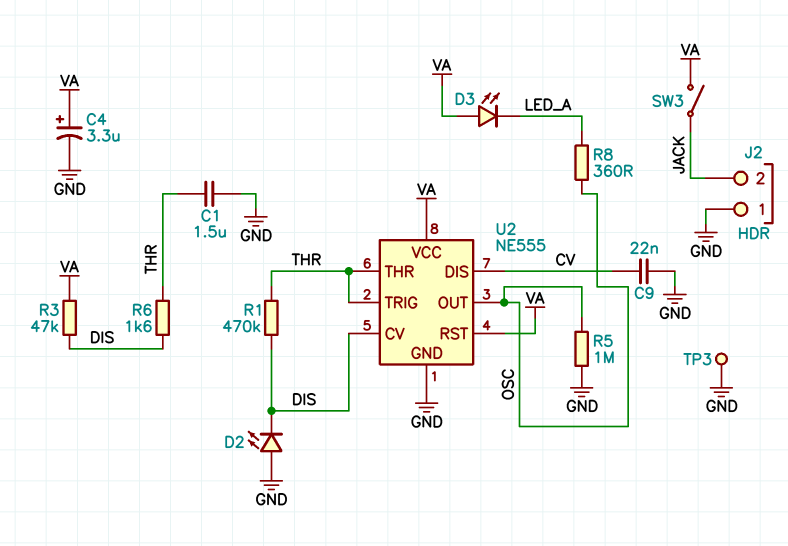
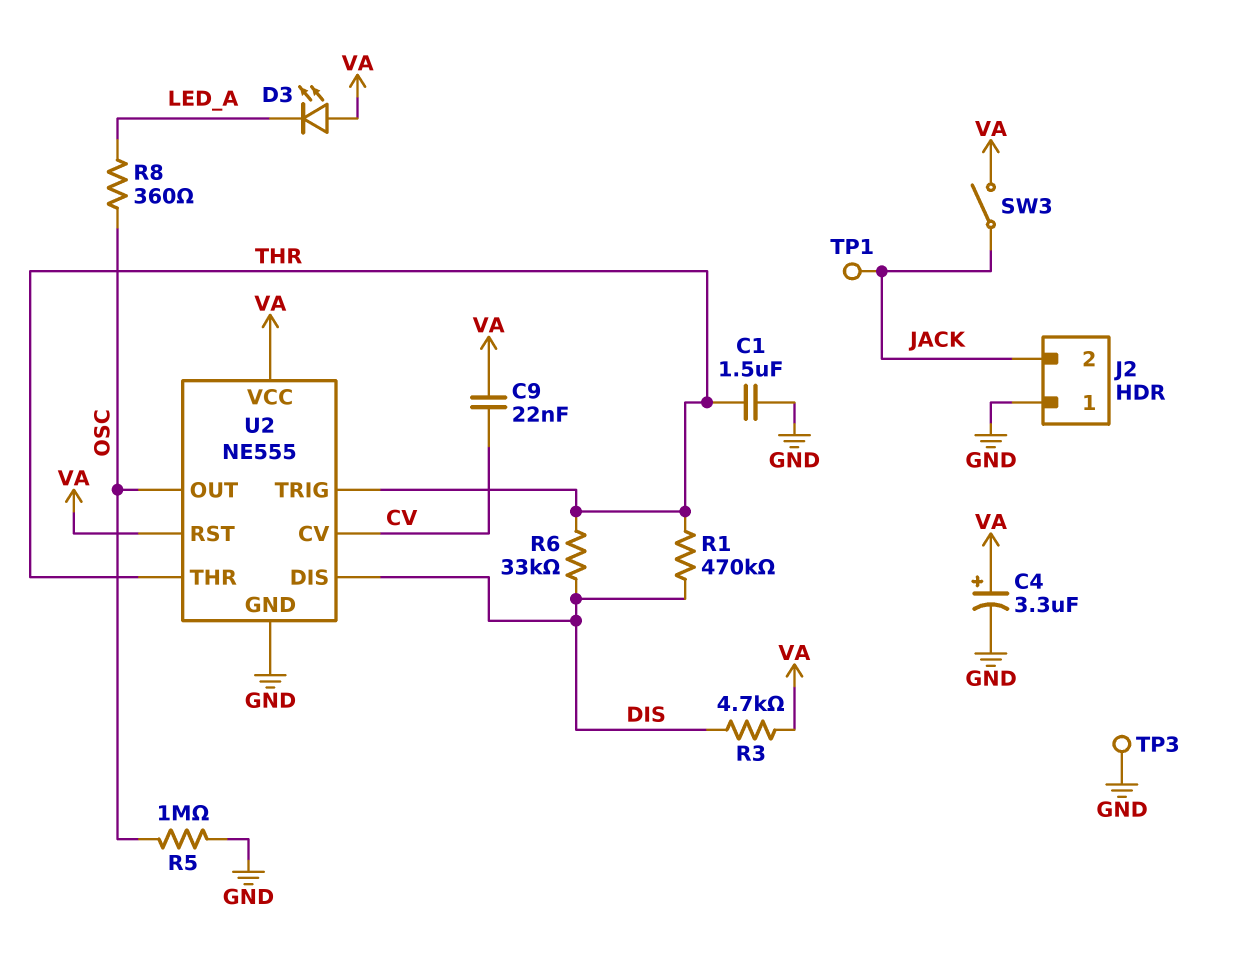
C9: 22nF (CV, GND) -> 22nF (CV, VA)
D2: LED (A GND, K DIS) -> none
R3: 47k (DIS, VA) -> 4.7k (DIS, VA)
R6: 1.6k (DIS, THR) -> 33k (DIS, THR)
TP1: none -> test point (JACK)
U2 pin CV: DIS -> CV
U2 pin DIS: CV -> DIS

